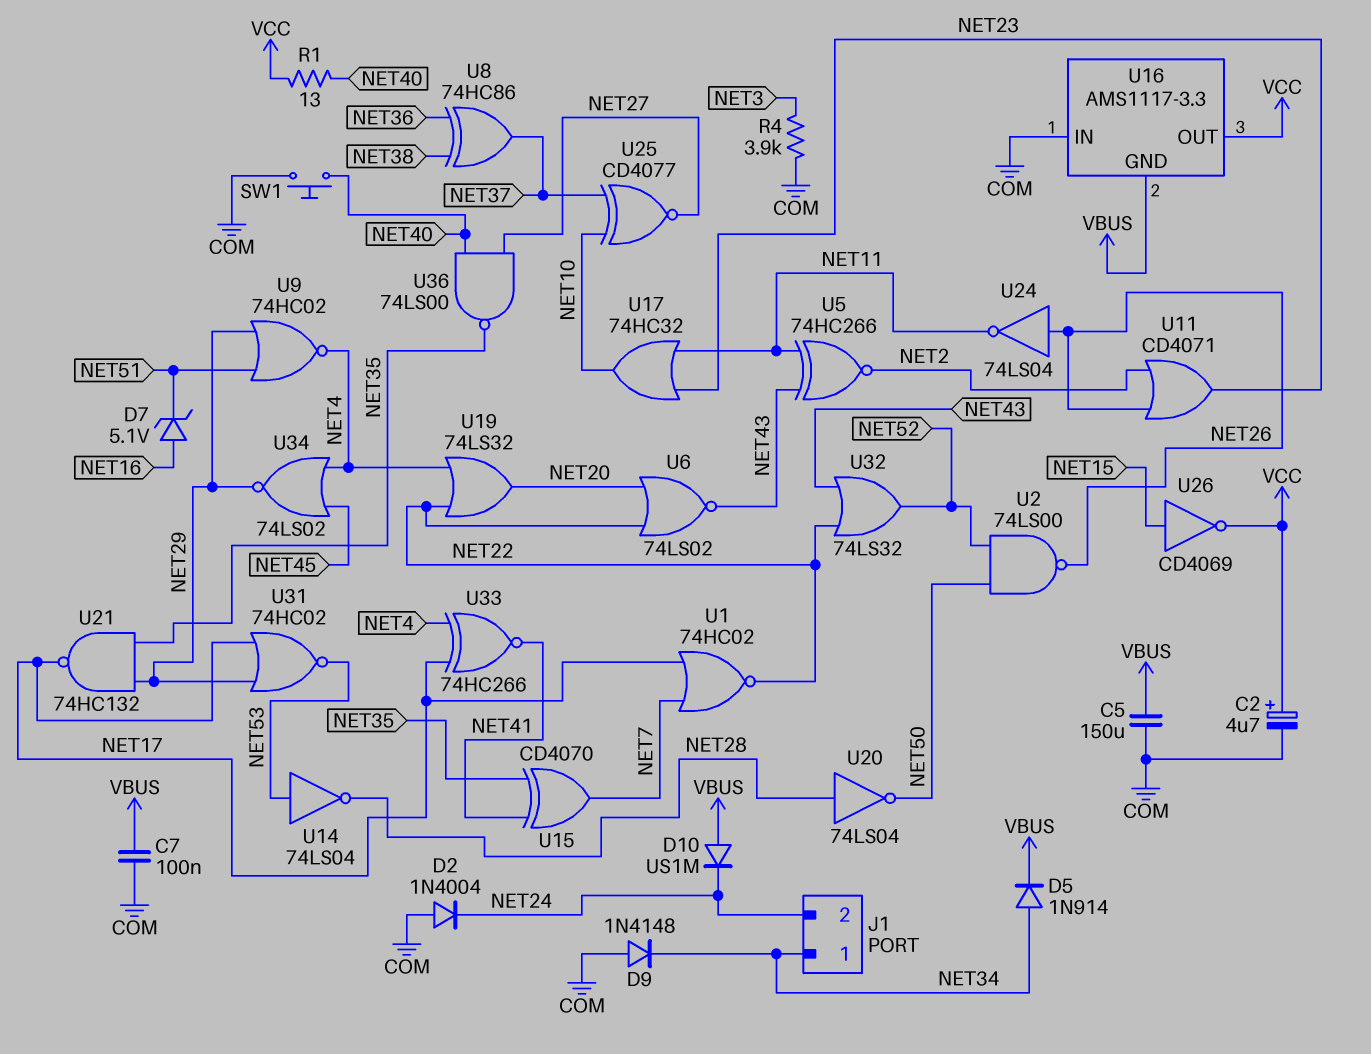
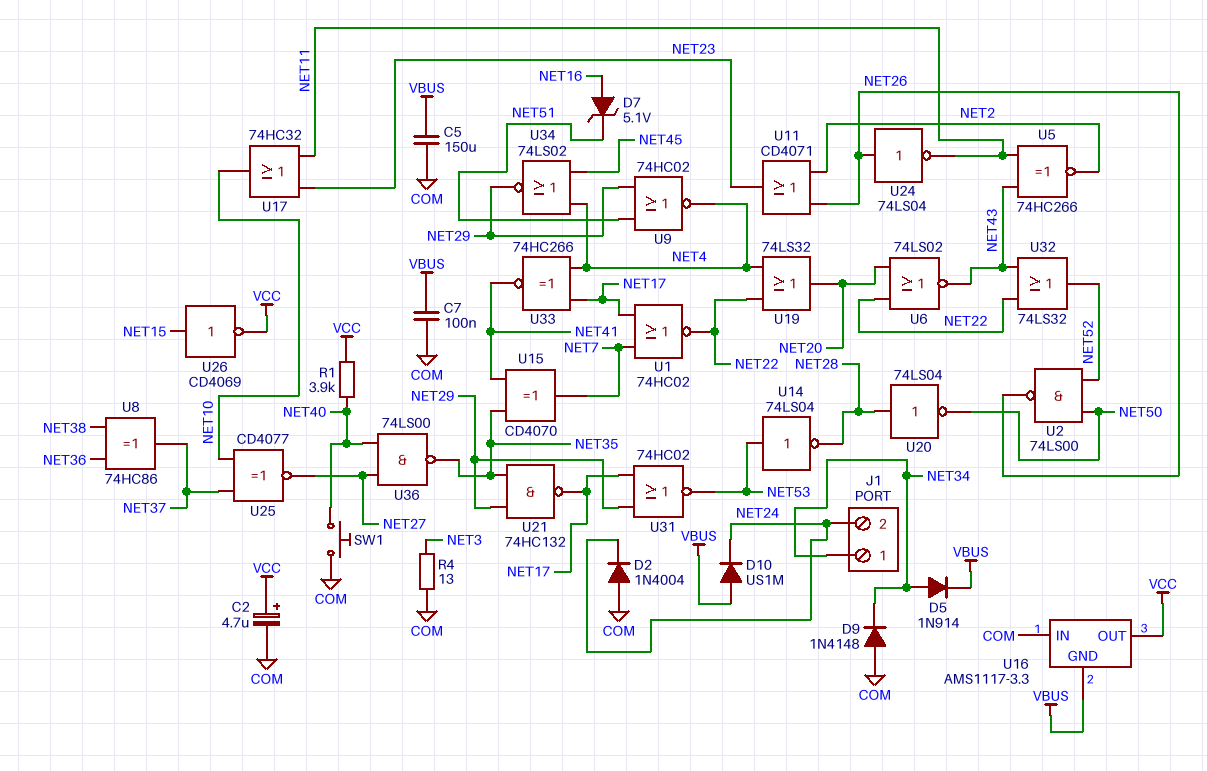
R1: 13 (NET40, VCC) -> 3.9k (NET40, VCC)
R4: 3.9k (COM, NET3) -> 13 (COM, NET3)

